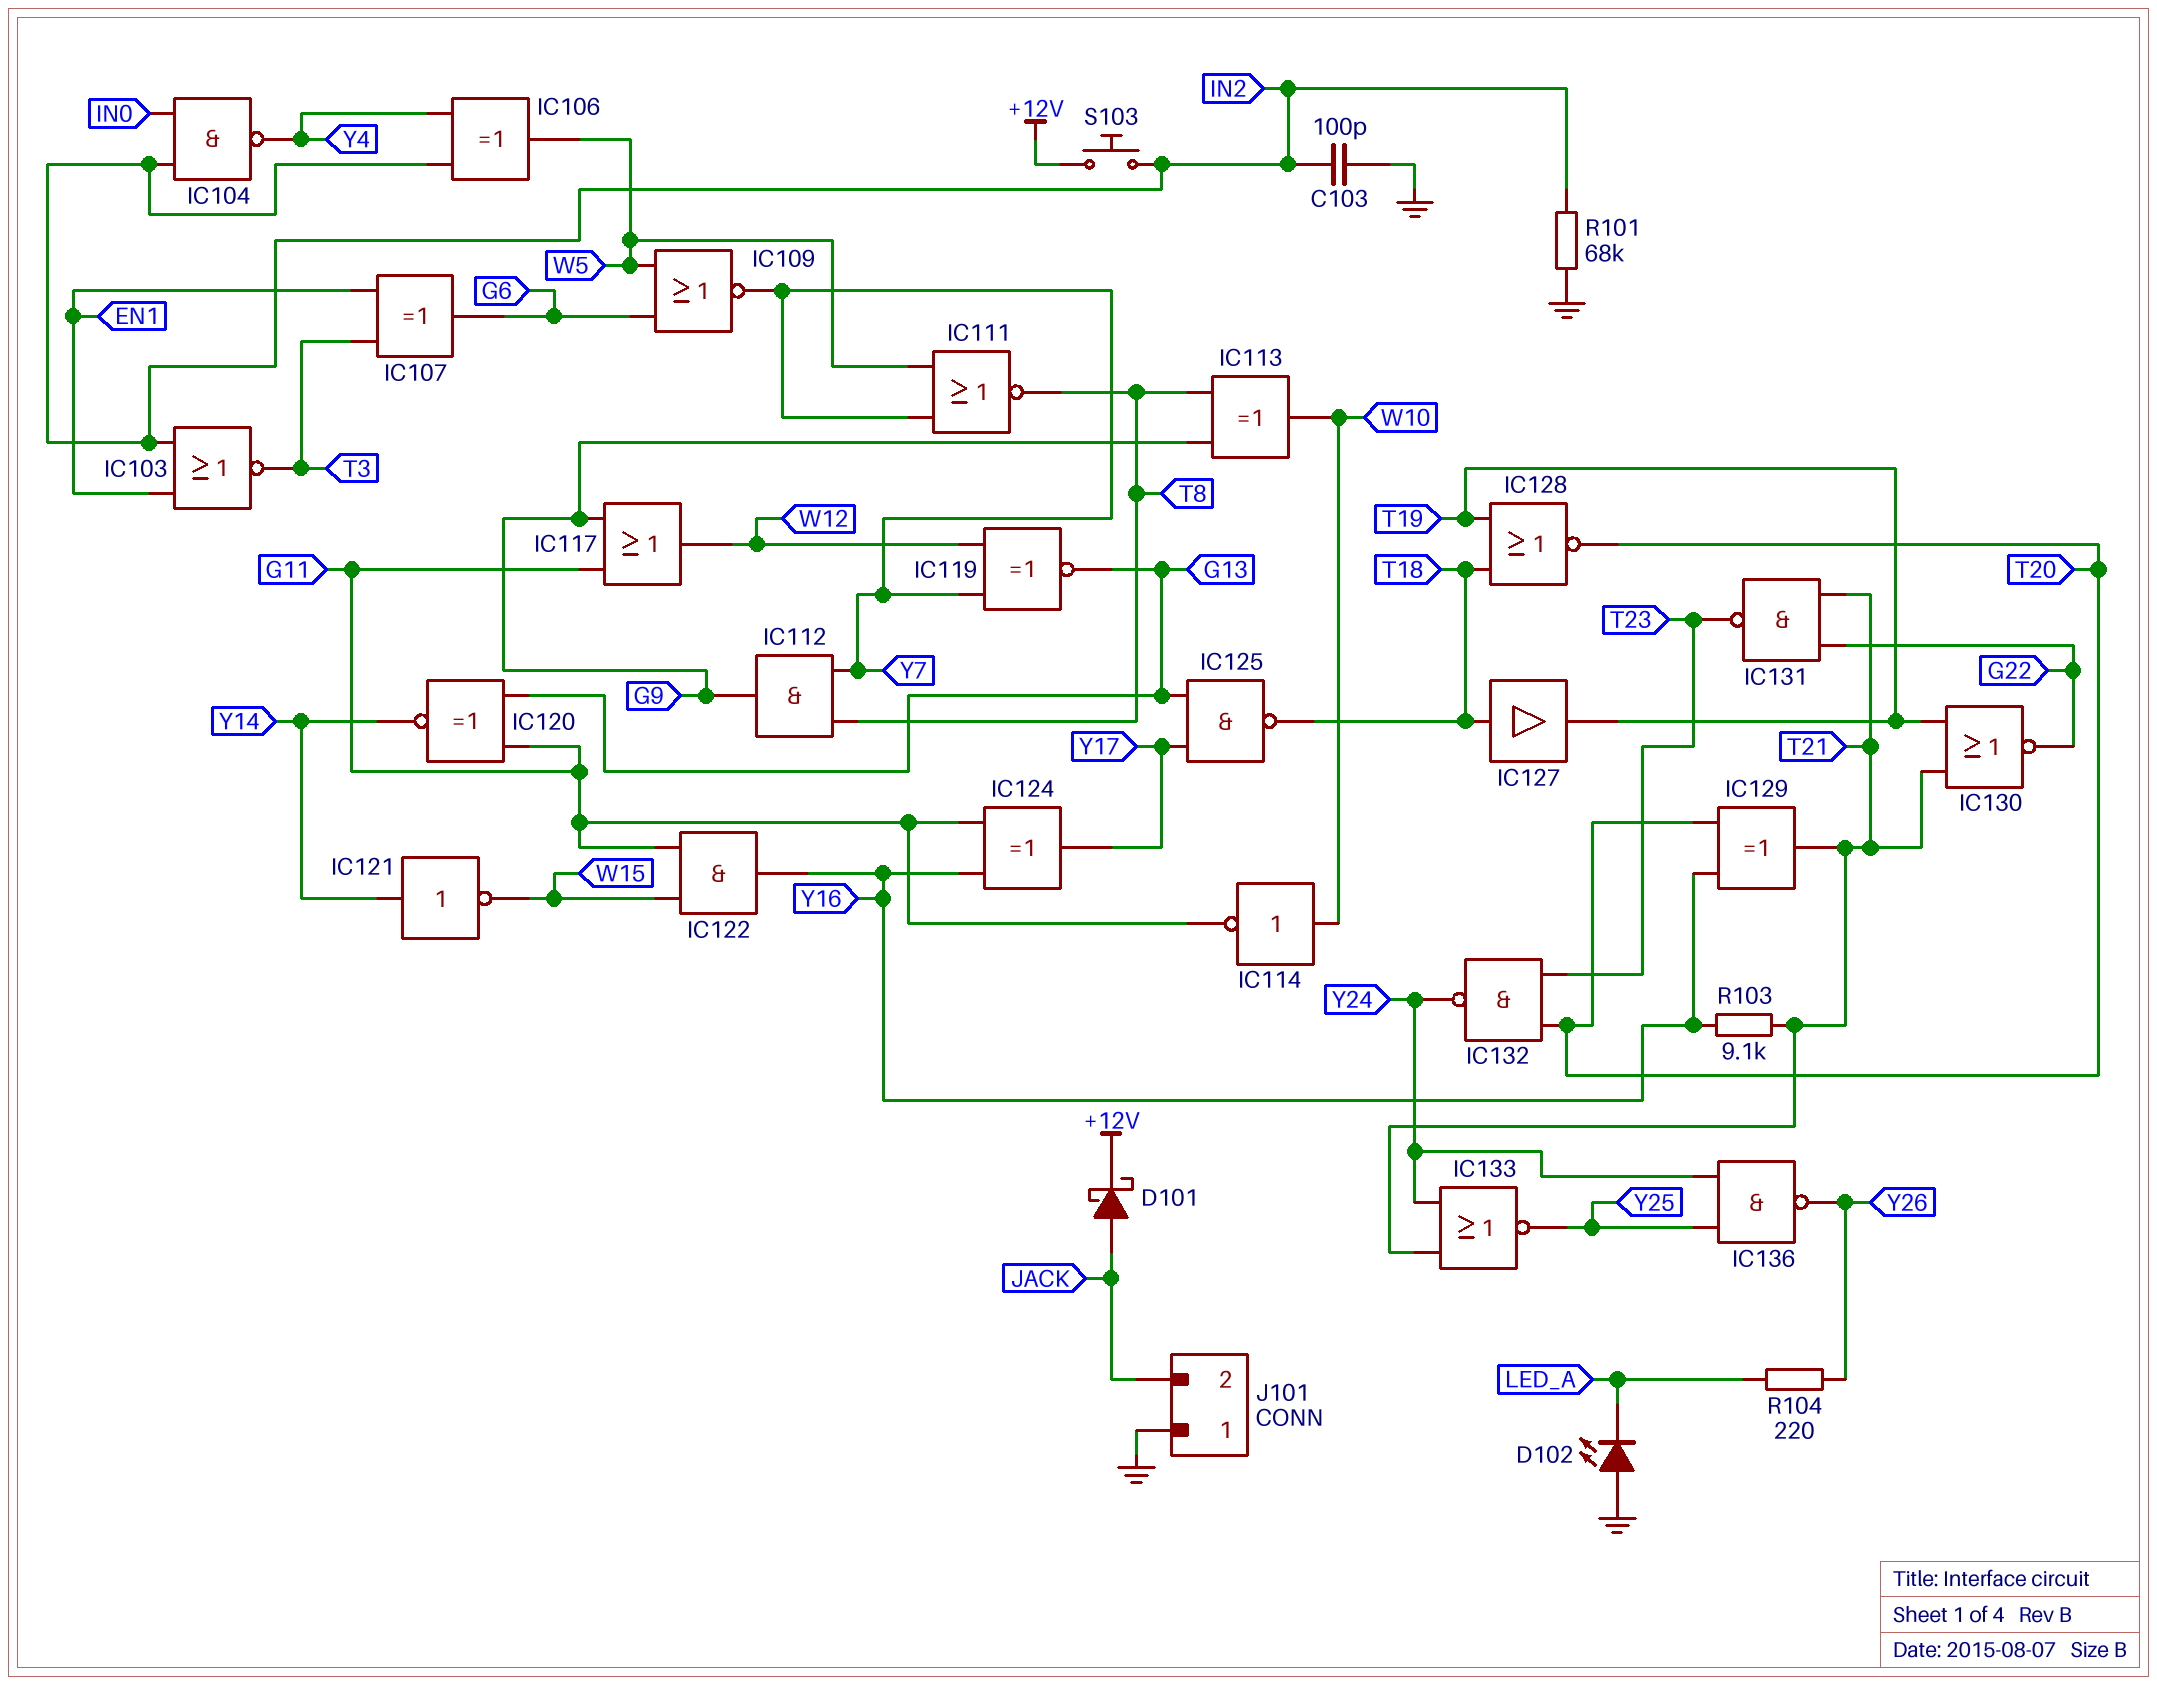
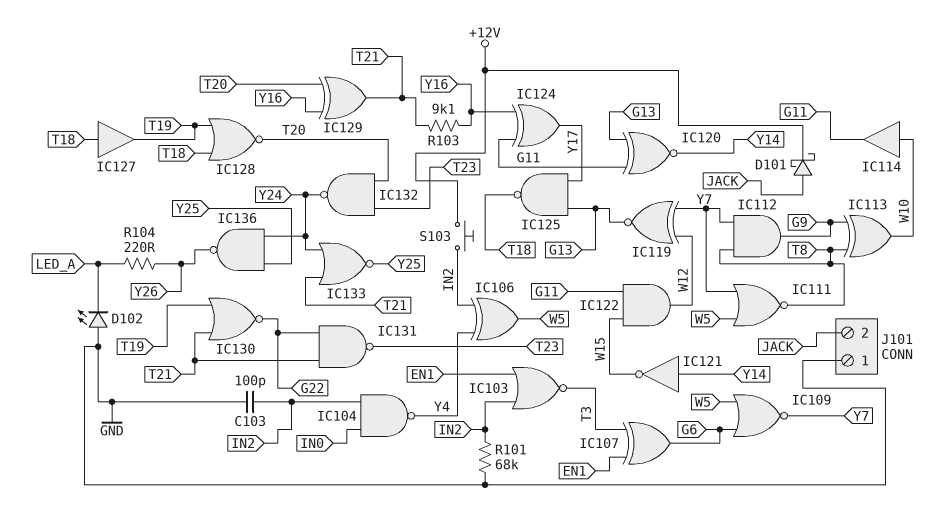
IC114: NOT (in W10, out G11) -> buffer (in W10, out G11)
IC117: OR (in G9, in G11, out W12) -> none
IC122: AND (in G11, in W15, out Y16) -> AND (in G11, in W15, out W12)

